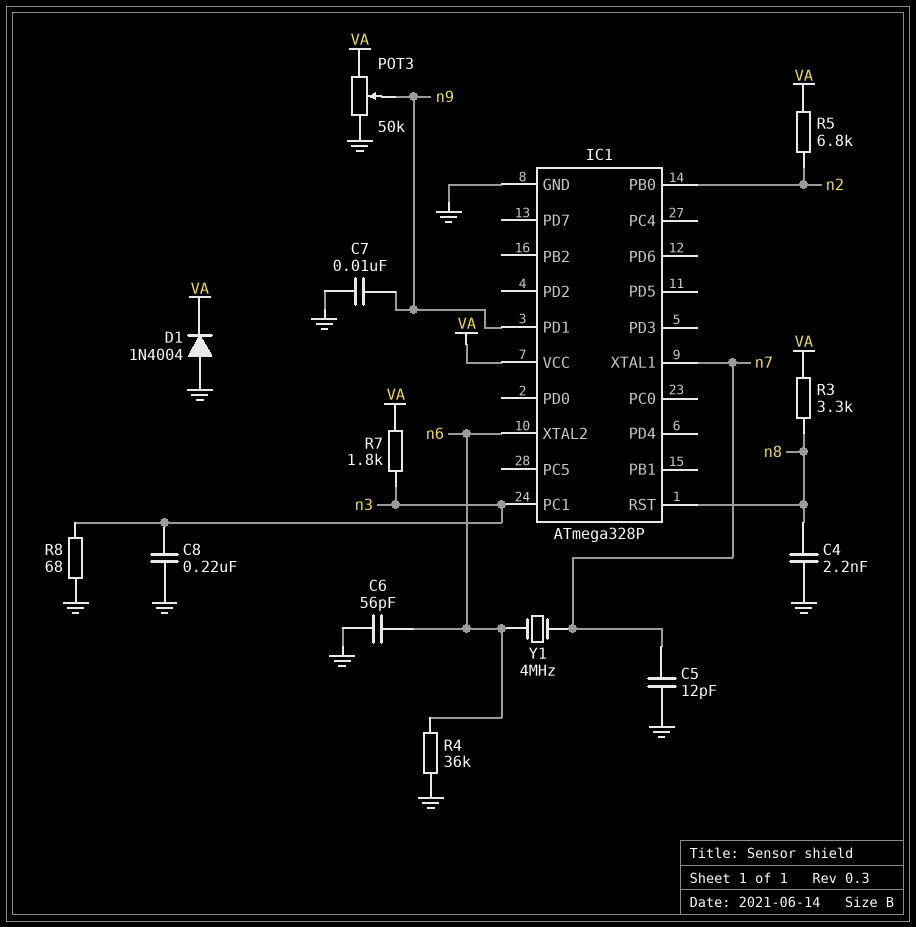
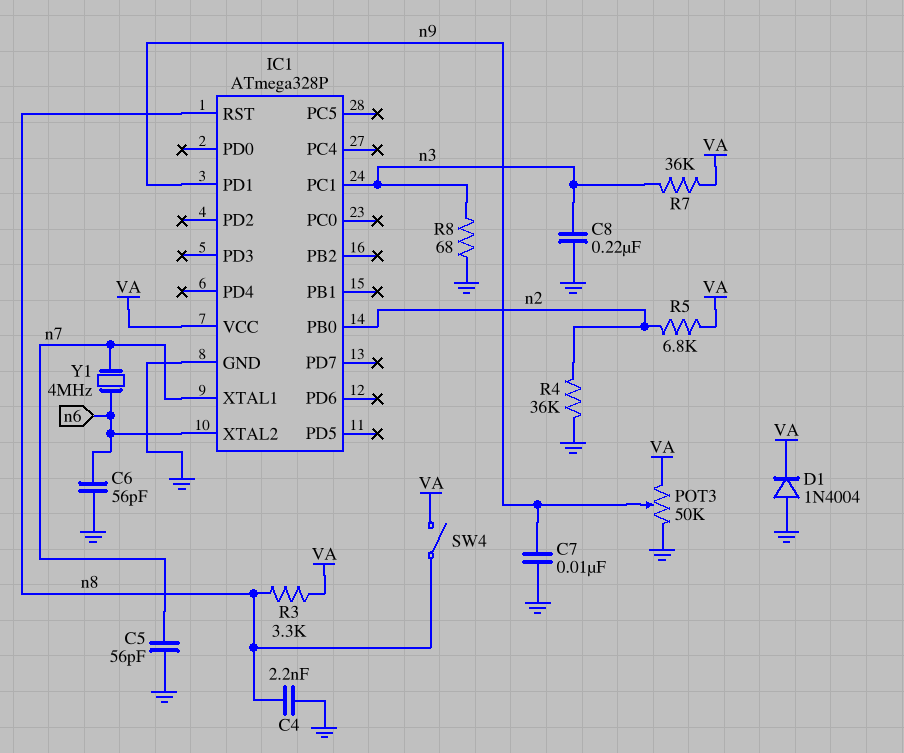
C5: 12pF (GND, n7) -> 56pF (GND, n7)
R4: 36k (GND, n6) -> 36k (GND, n2)
R7: 1.8k (VA, n3) -> 36k (VA, n3)
SW4: none -> switch (VA, n8)

